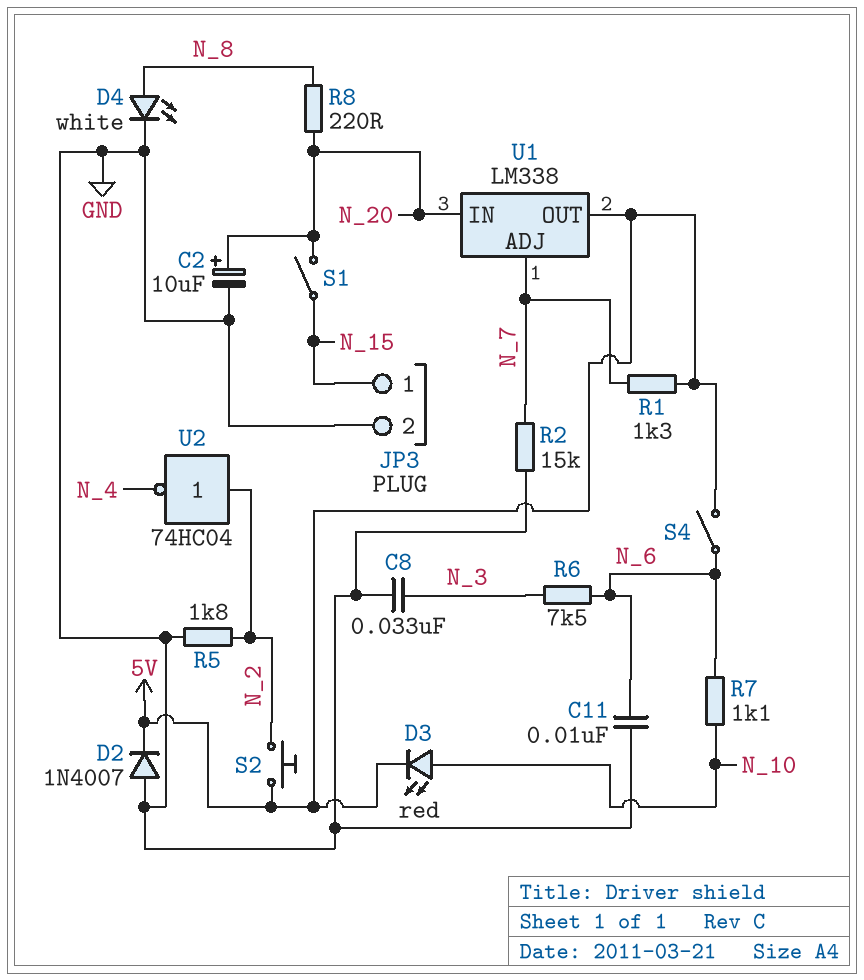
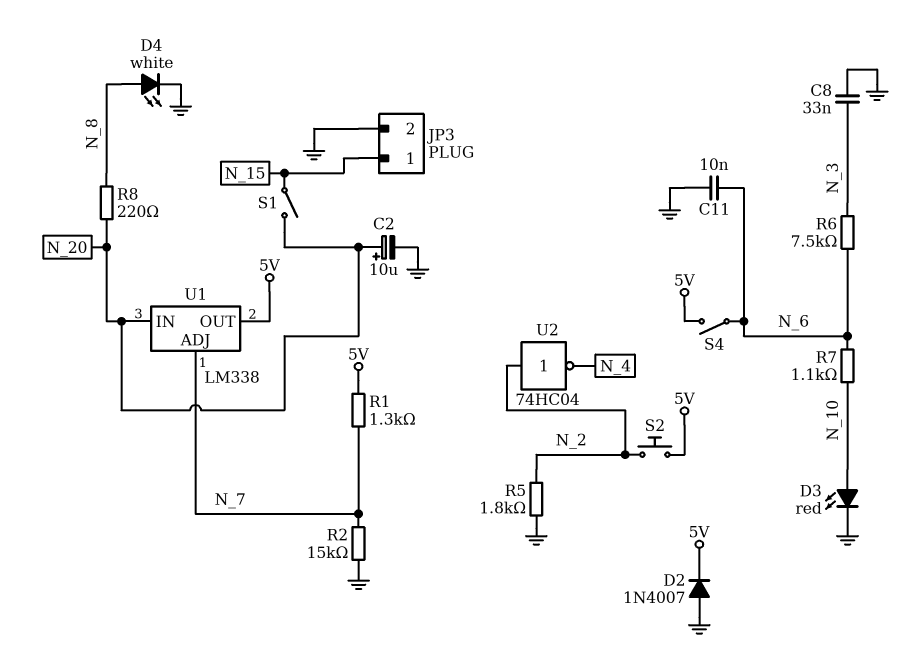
D3: LED red (A N_10, K 5V) -> LED red (A N_10, K GND)

